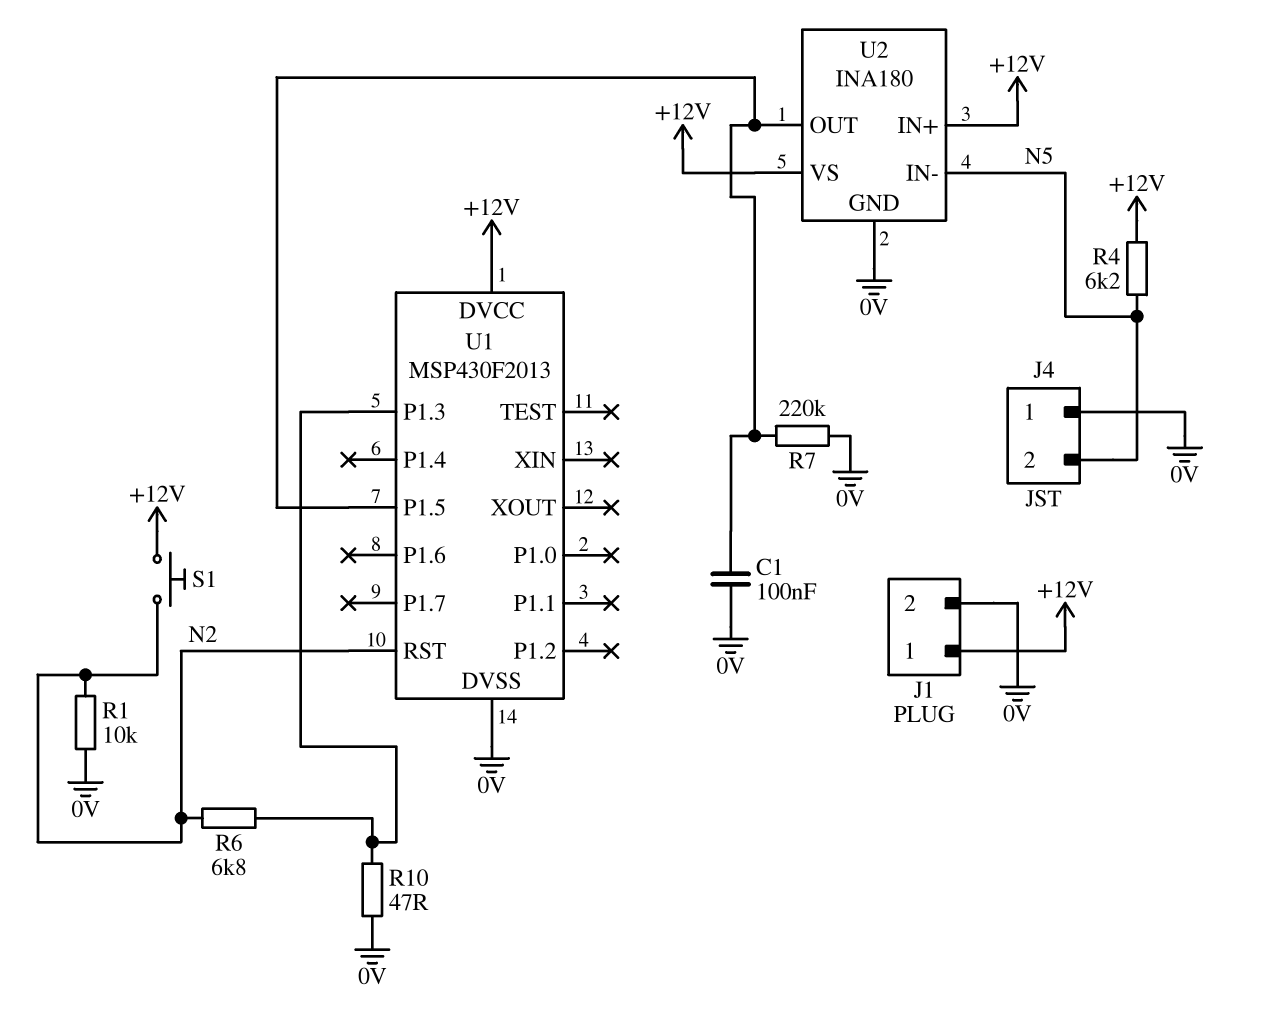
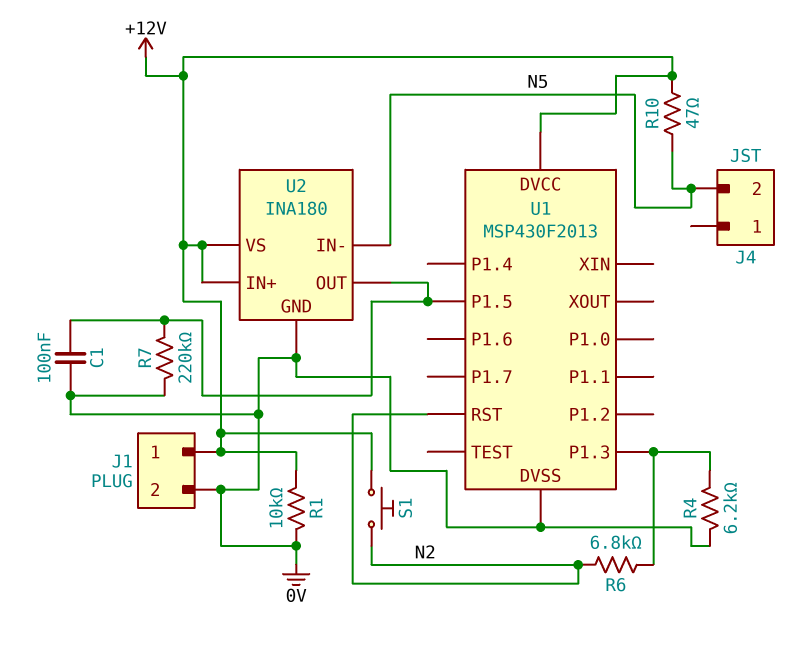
J4 pin 1: 0V -> none
R1: 10k (0V, N2) -> 10k (+12V, 0V)
R4: 6.2k (+12V, N5) -> 6.2k (0V, U1/P1.3)
R10: 47 (0V, U1/P1.3) -> 47 (+12V, N5)

